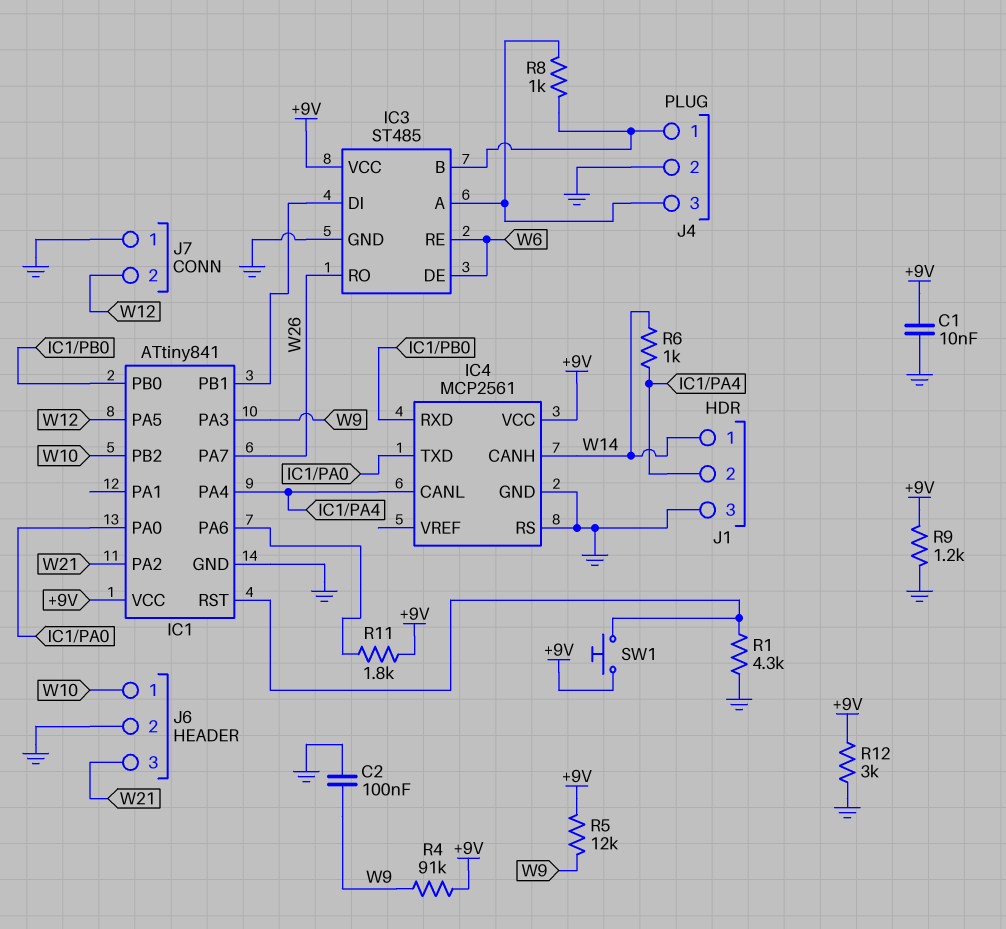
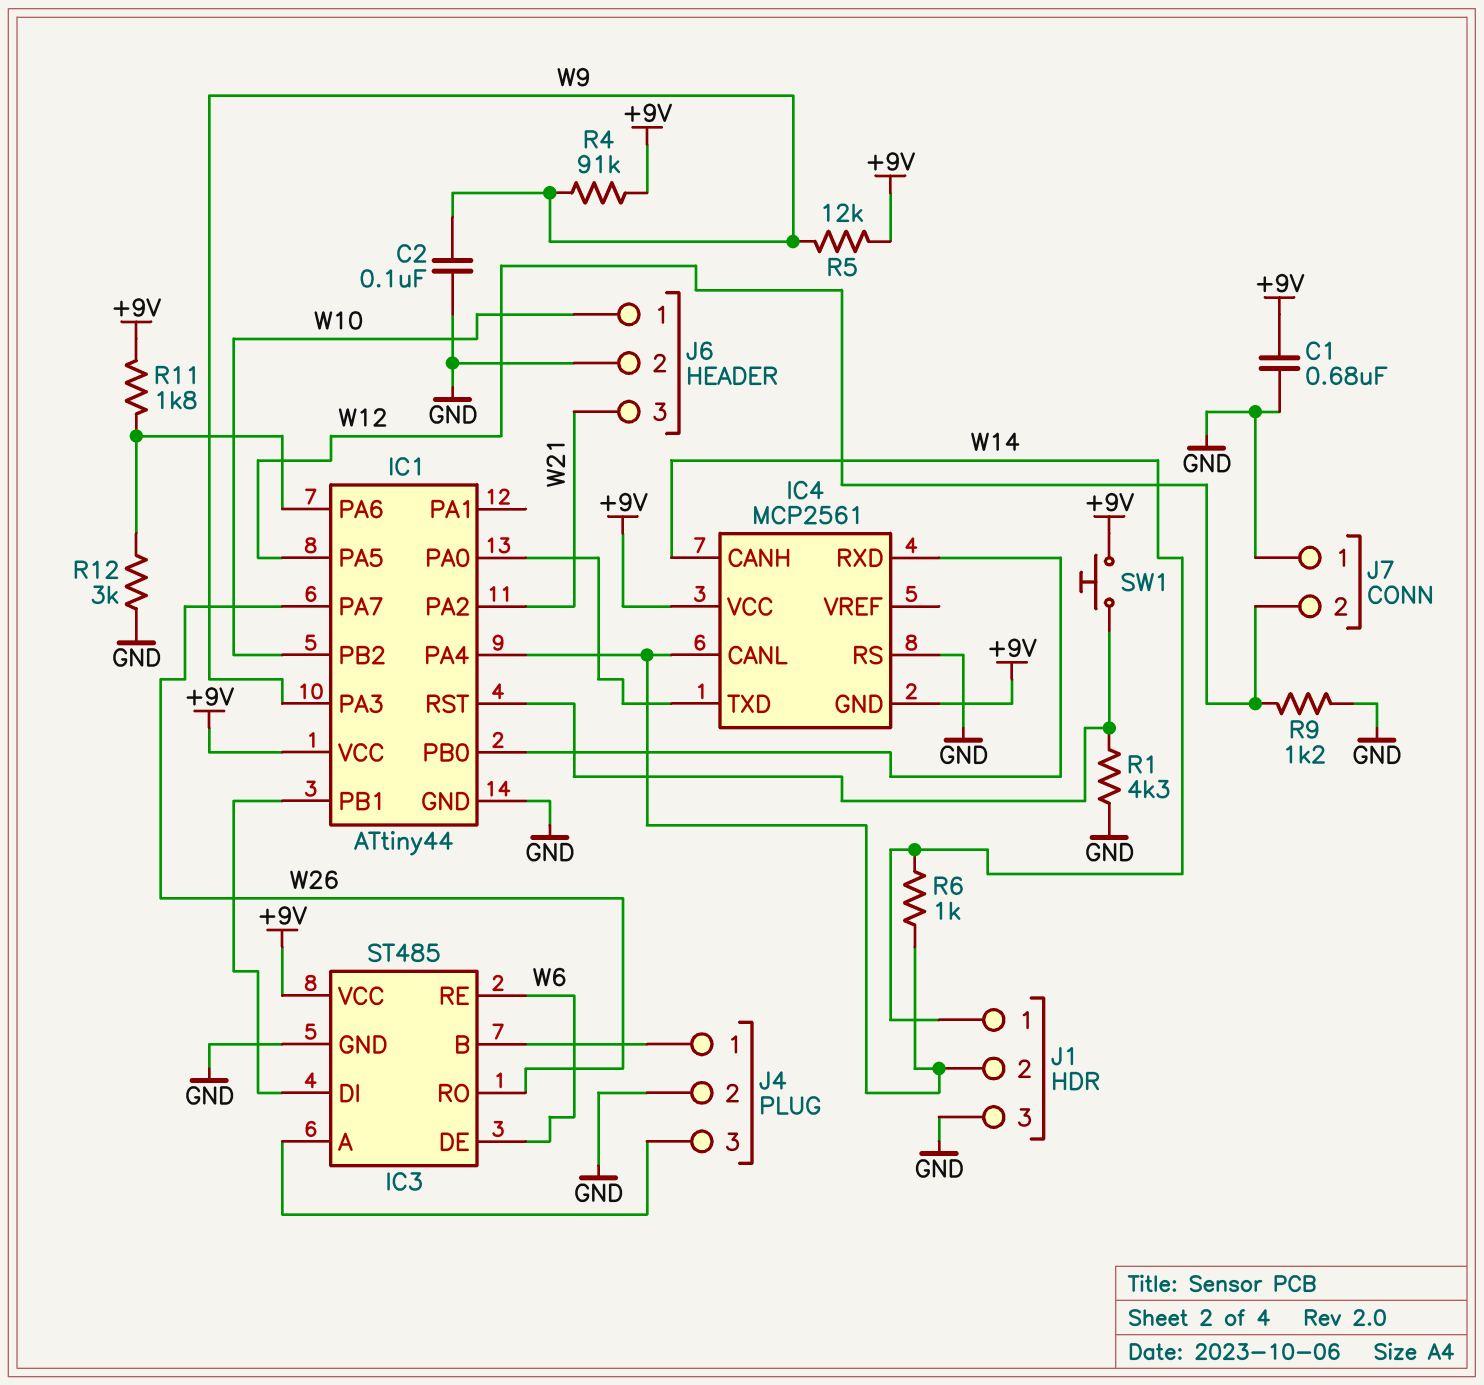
C1: 10nF (+9V, GND) -> 680nF (+9V, GND)
IC1: ATtiny841 -> ATtiny44
IC4 pin GND: GND -> +9V
R8: 1k (IC3/A, IC3/B) -> none
R9: 1.2k (+9V, GND) -> 1.2k (GND, W12)
R12: 3k (+9V, GND) -> 3k (GND, IC1/PA6)

